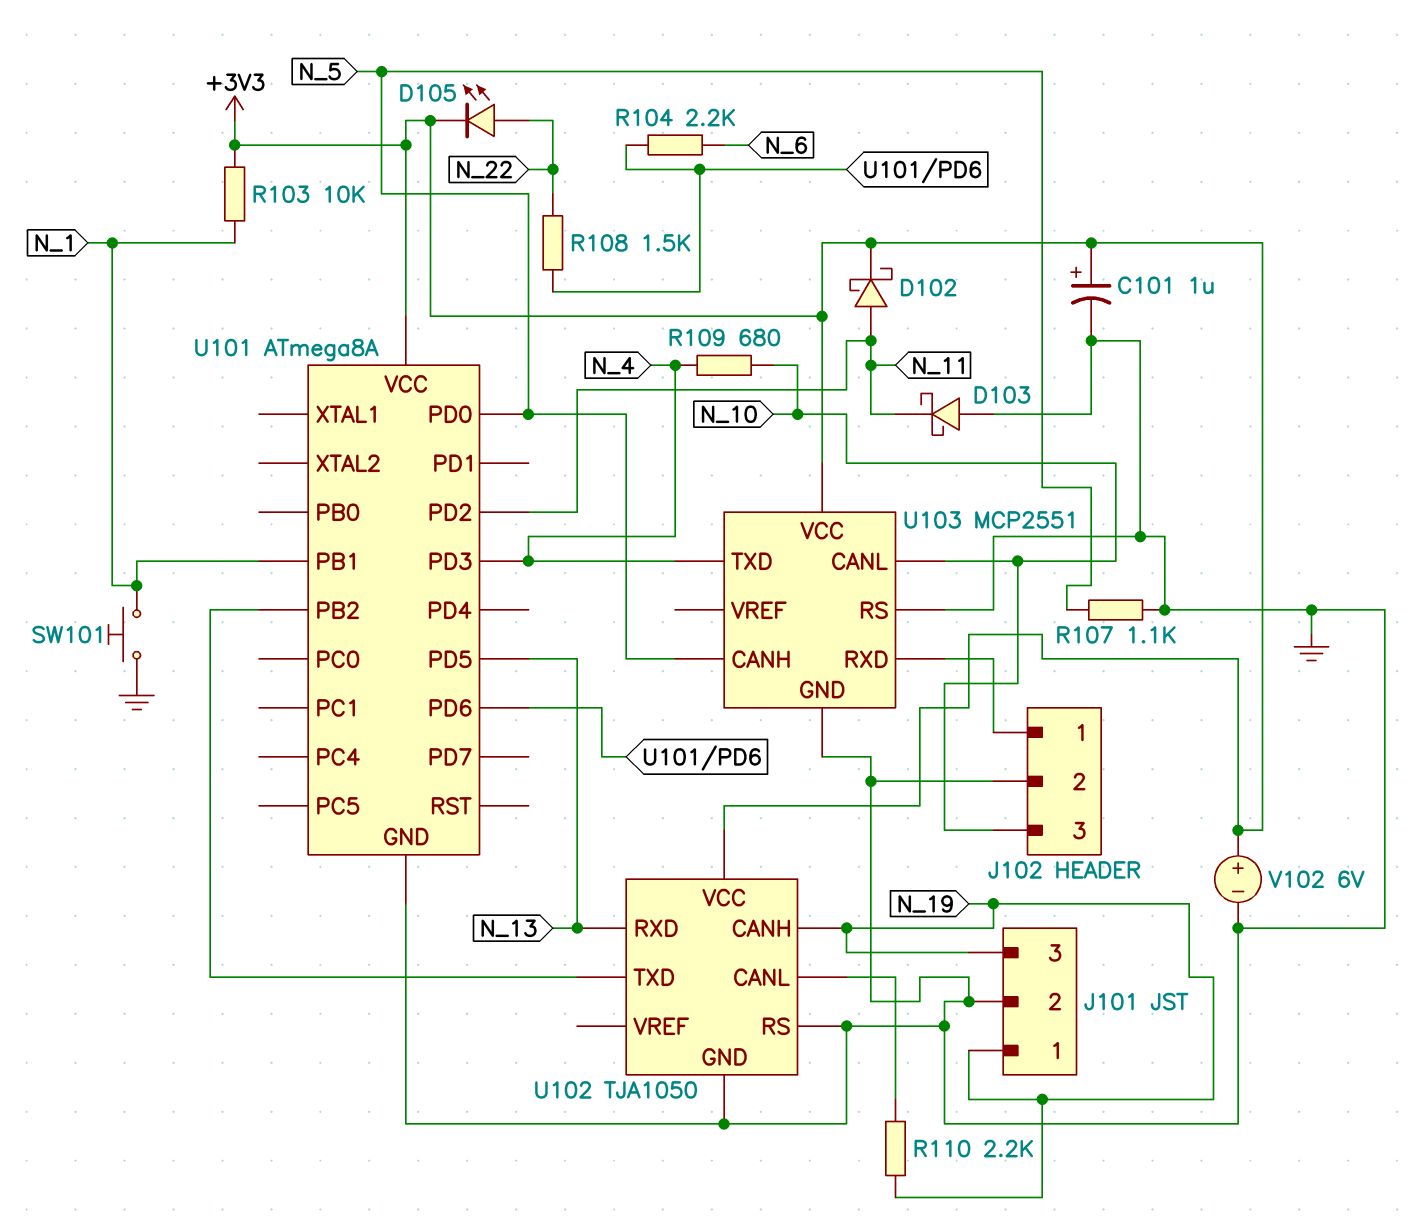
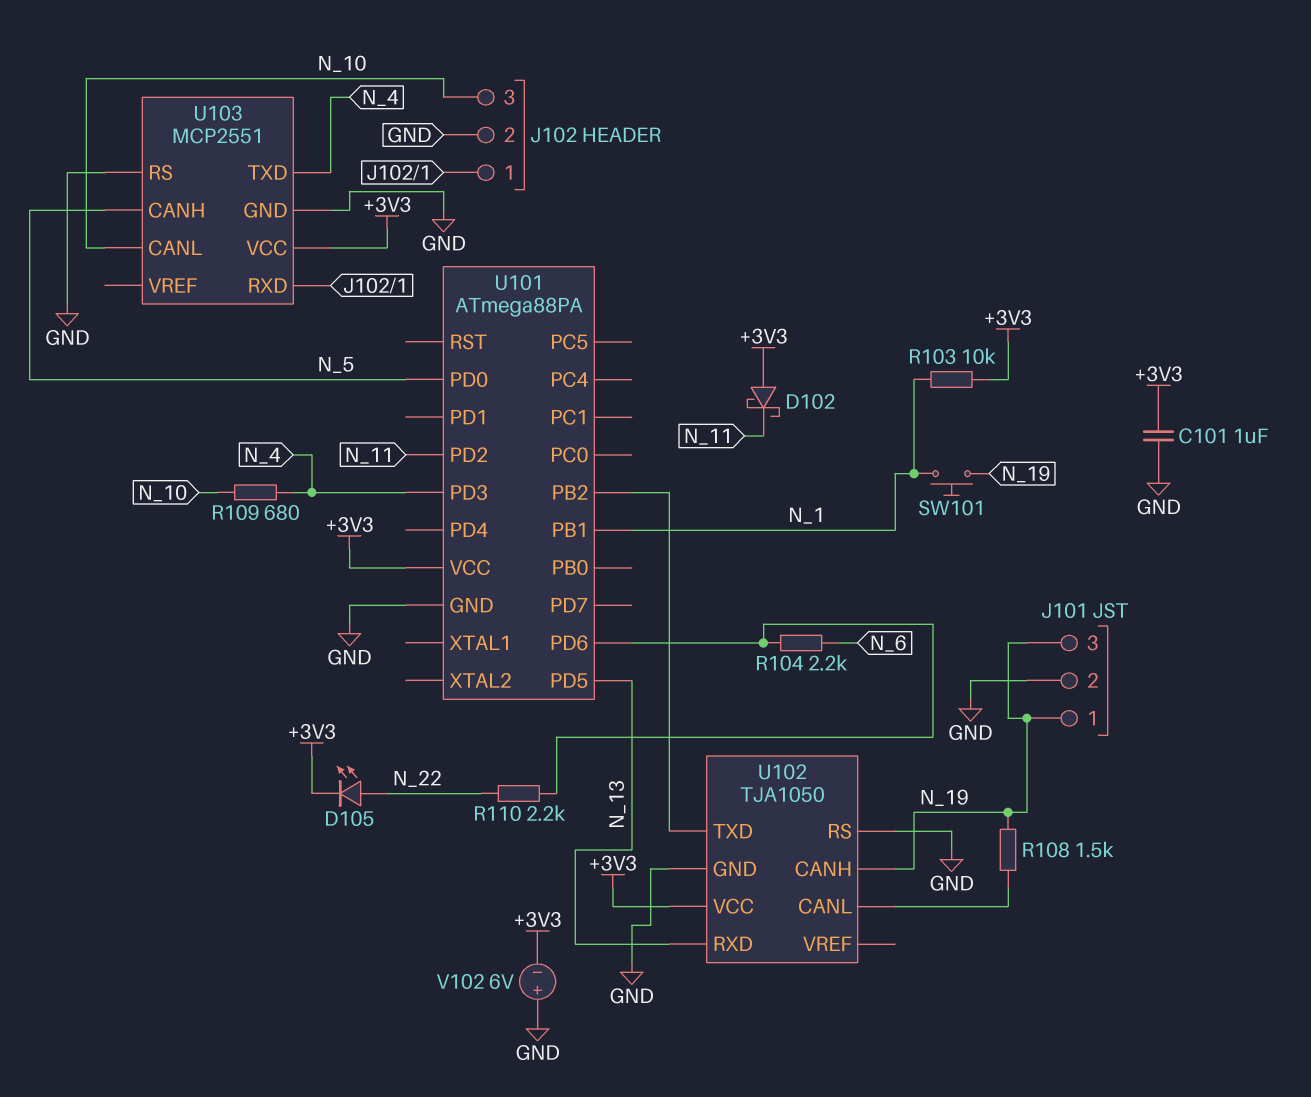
C101: 1uF (plus +3V3, minus GND) -> 1uF (+3V3, GND)
D102: schottky (A N_11, K +3V3) -> schottky (A +3V3, K N_11)
D103: schottky (A GND, K N_11) -> none
R107: 1.1k (GND, N_5) -> none
R108: 1.5k (N_22, U101/PD6) -> 1.5k (N_19, U102/CANL)
R110: 2.2k (N_19, U102/CANL) -> 2.2k (N_22, U101/PD6)
SW101: button (GND, N_1) -> button (N_1, N_19)
U101: ATmega8A -> ATmega88PA
V102: 6V (plus +3V3, minus GND) -> 6V (plus GND, minus +3V3)

